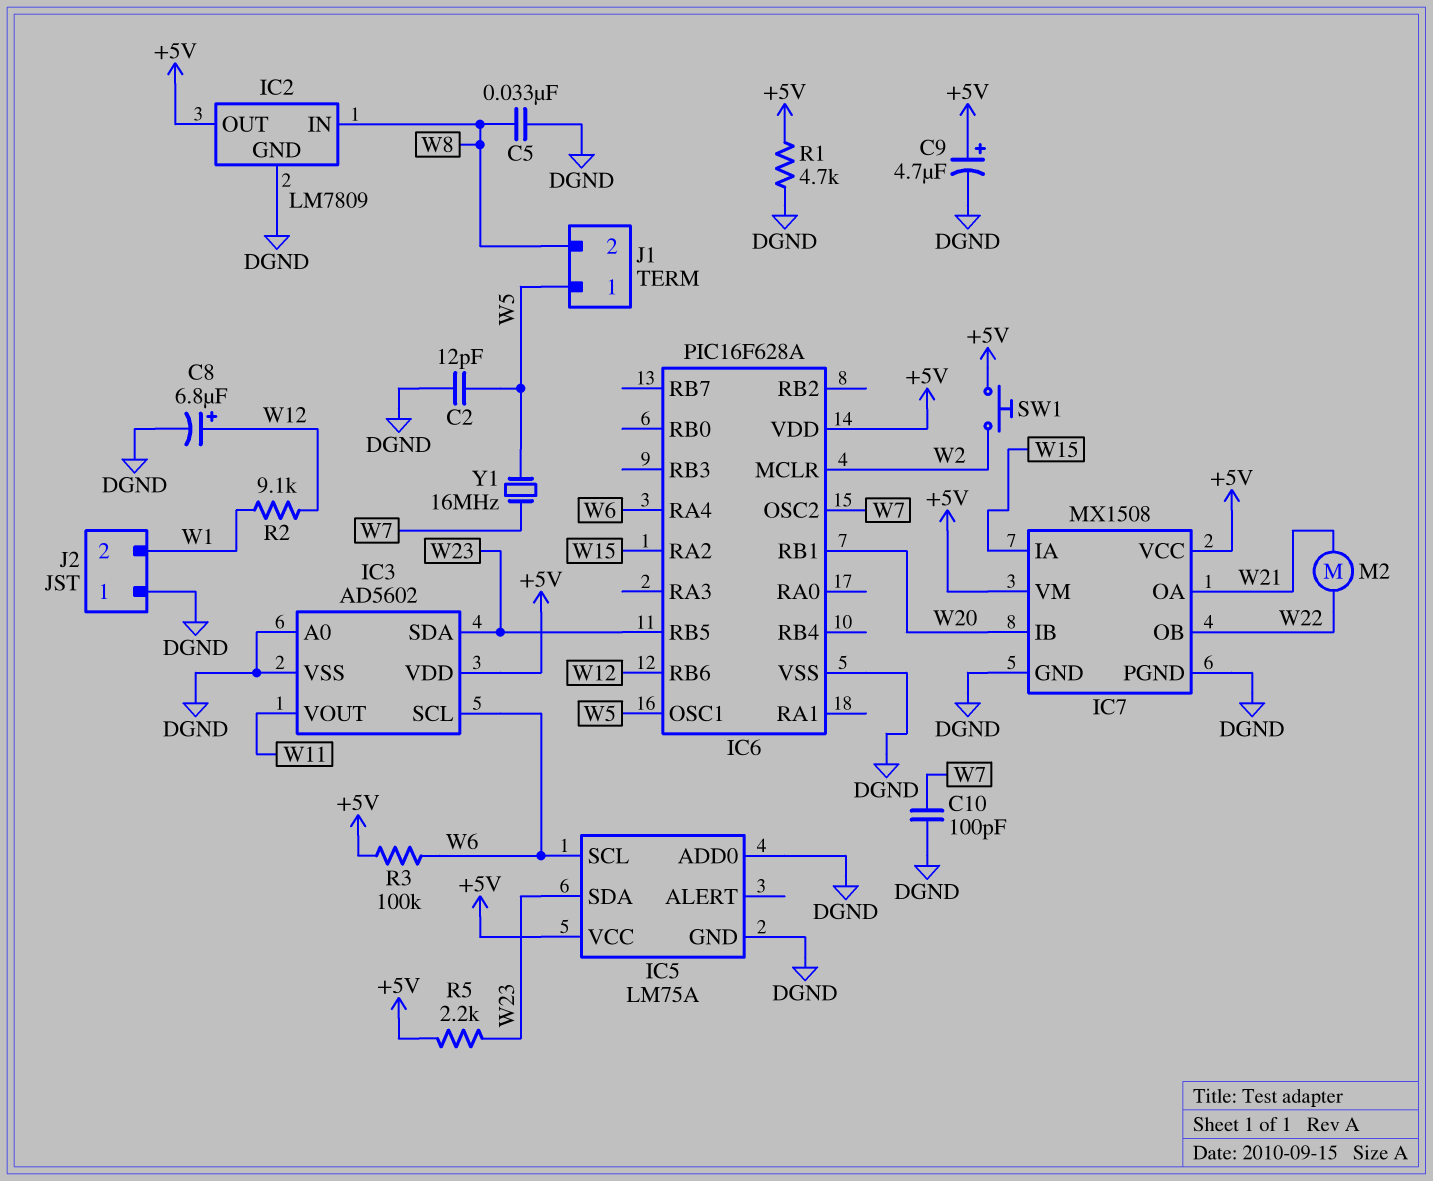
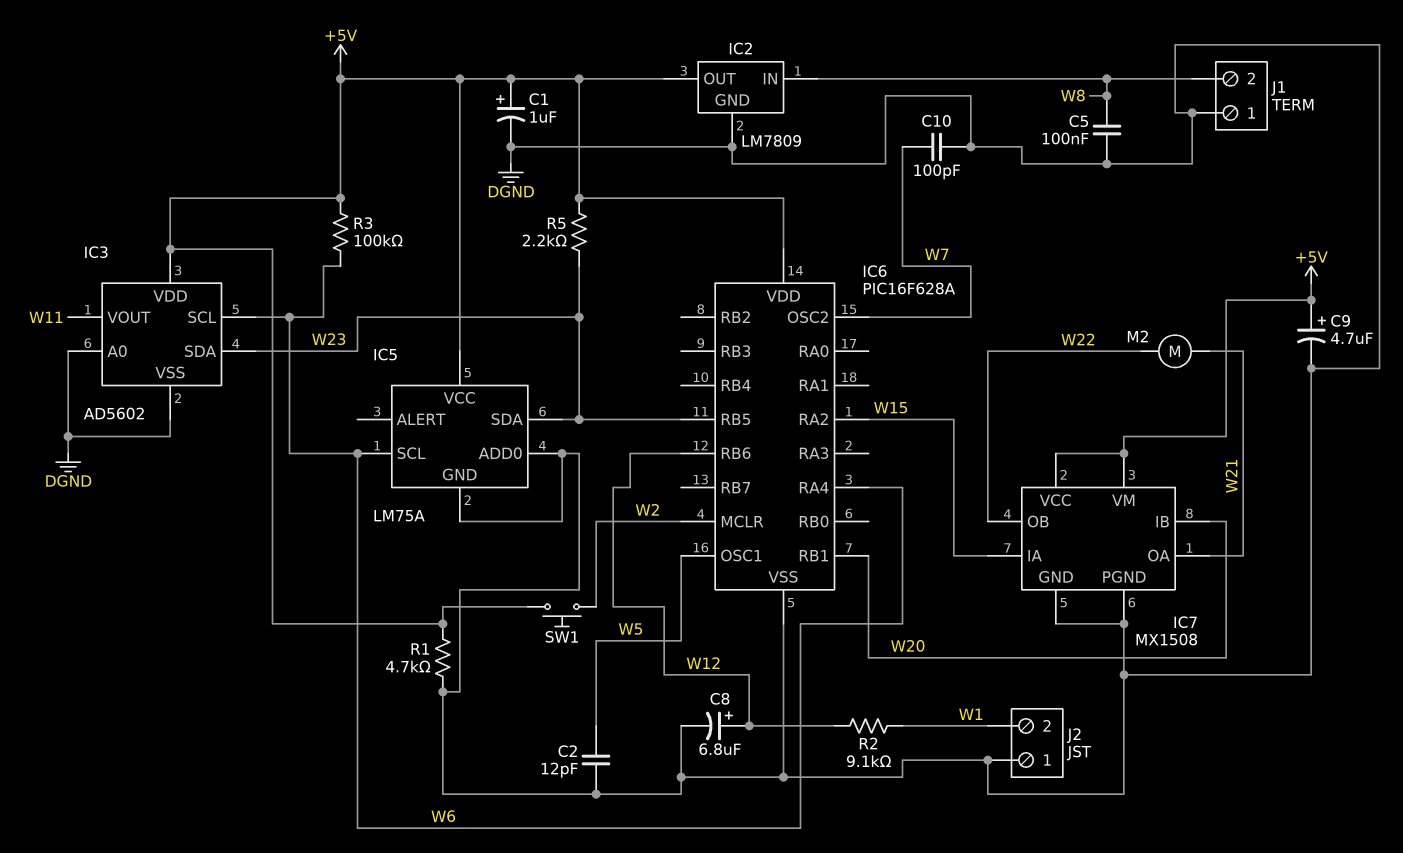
C1: none -> 1uF (plus +5V, minus DGND)
C5: 33nF (DGND, W8) -> 100nF (DGND, W8)
J1 pin 1: W5 -> DGND
Y1: 16MHz (W5, W7) -> none

